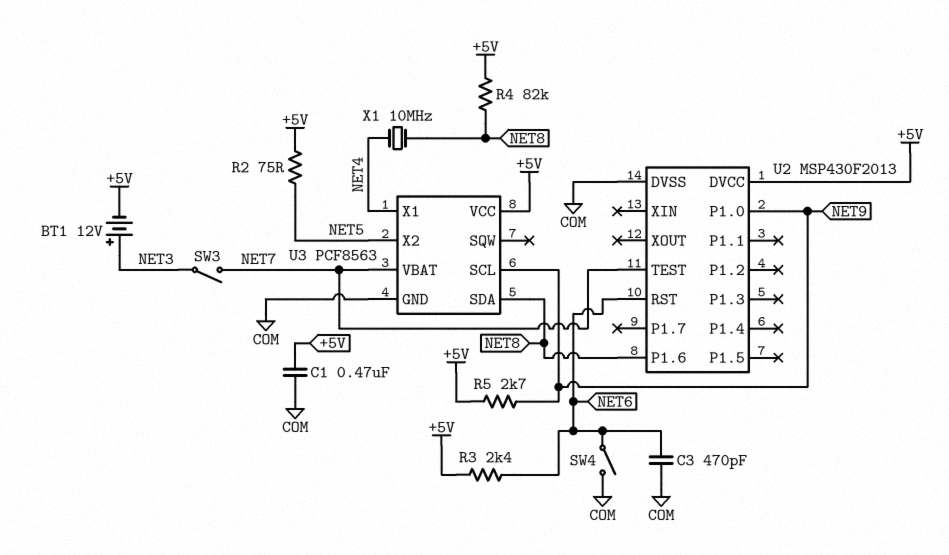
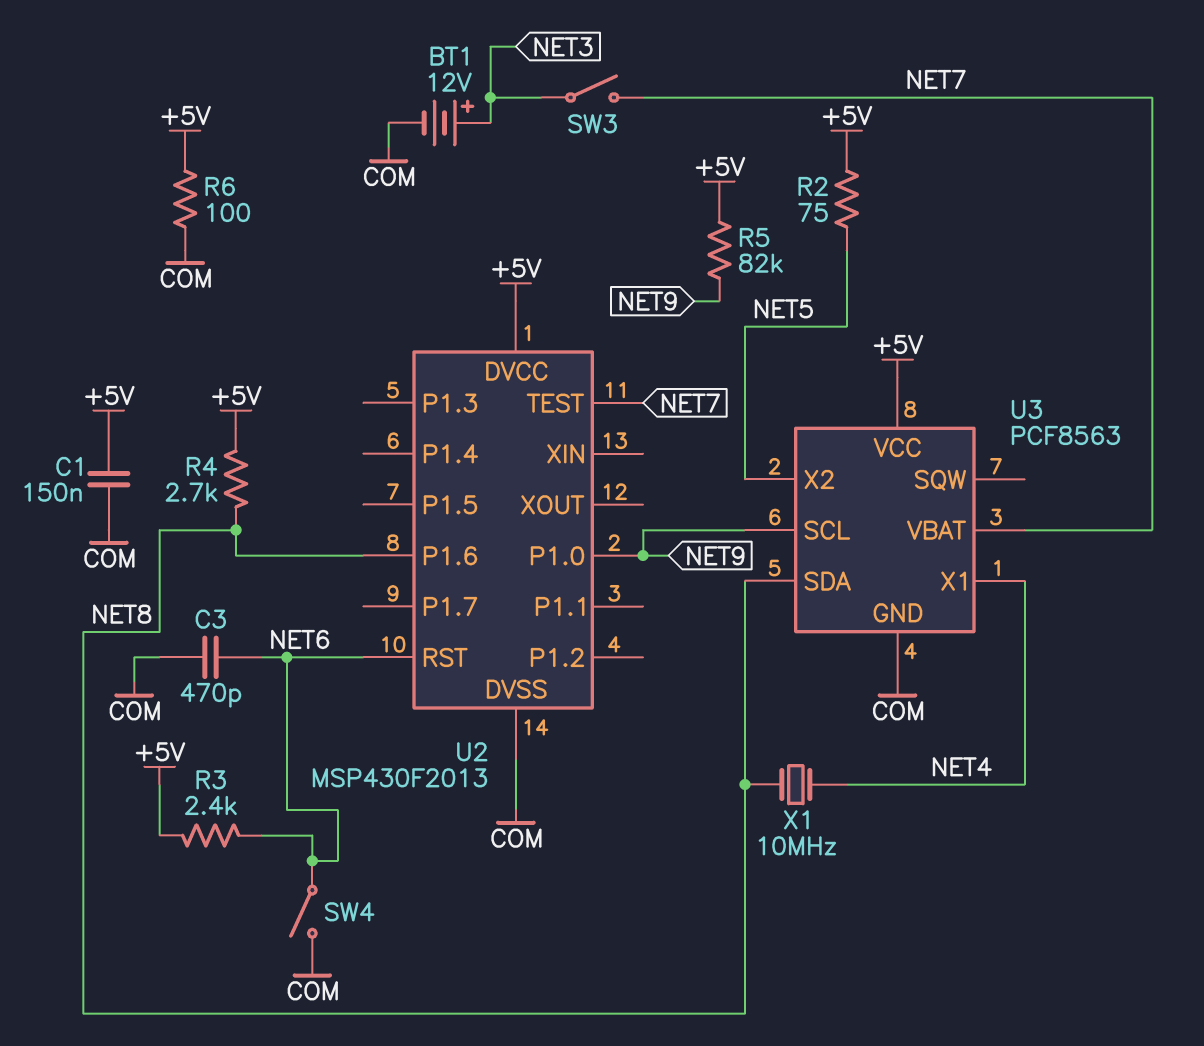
BT1: 12V (plus NET3, minus +5V) -> 12V (plus NET3, minus COM)
C1: 470nF (+5V, COM) -> 150nF (+5V, COM)
R4: 82k (+5V, NET8) -> 2.7k (+5V, NET8)
R5: 2.7k (+5V, NET9) -> 82k (+5V, NET9)
R6: none -> 100 (+5V, COM)

